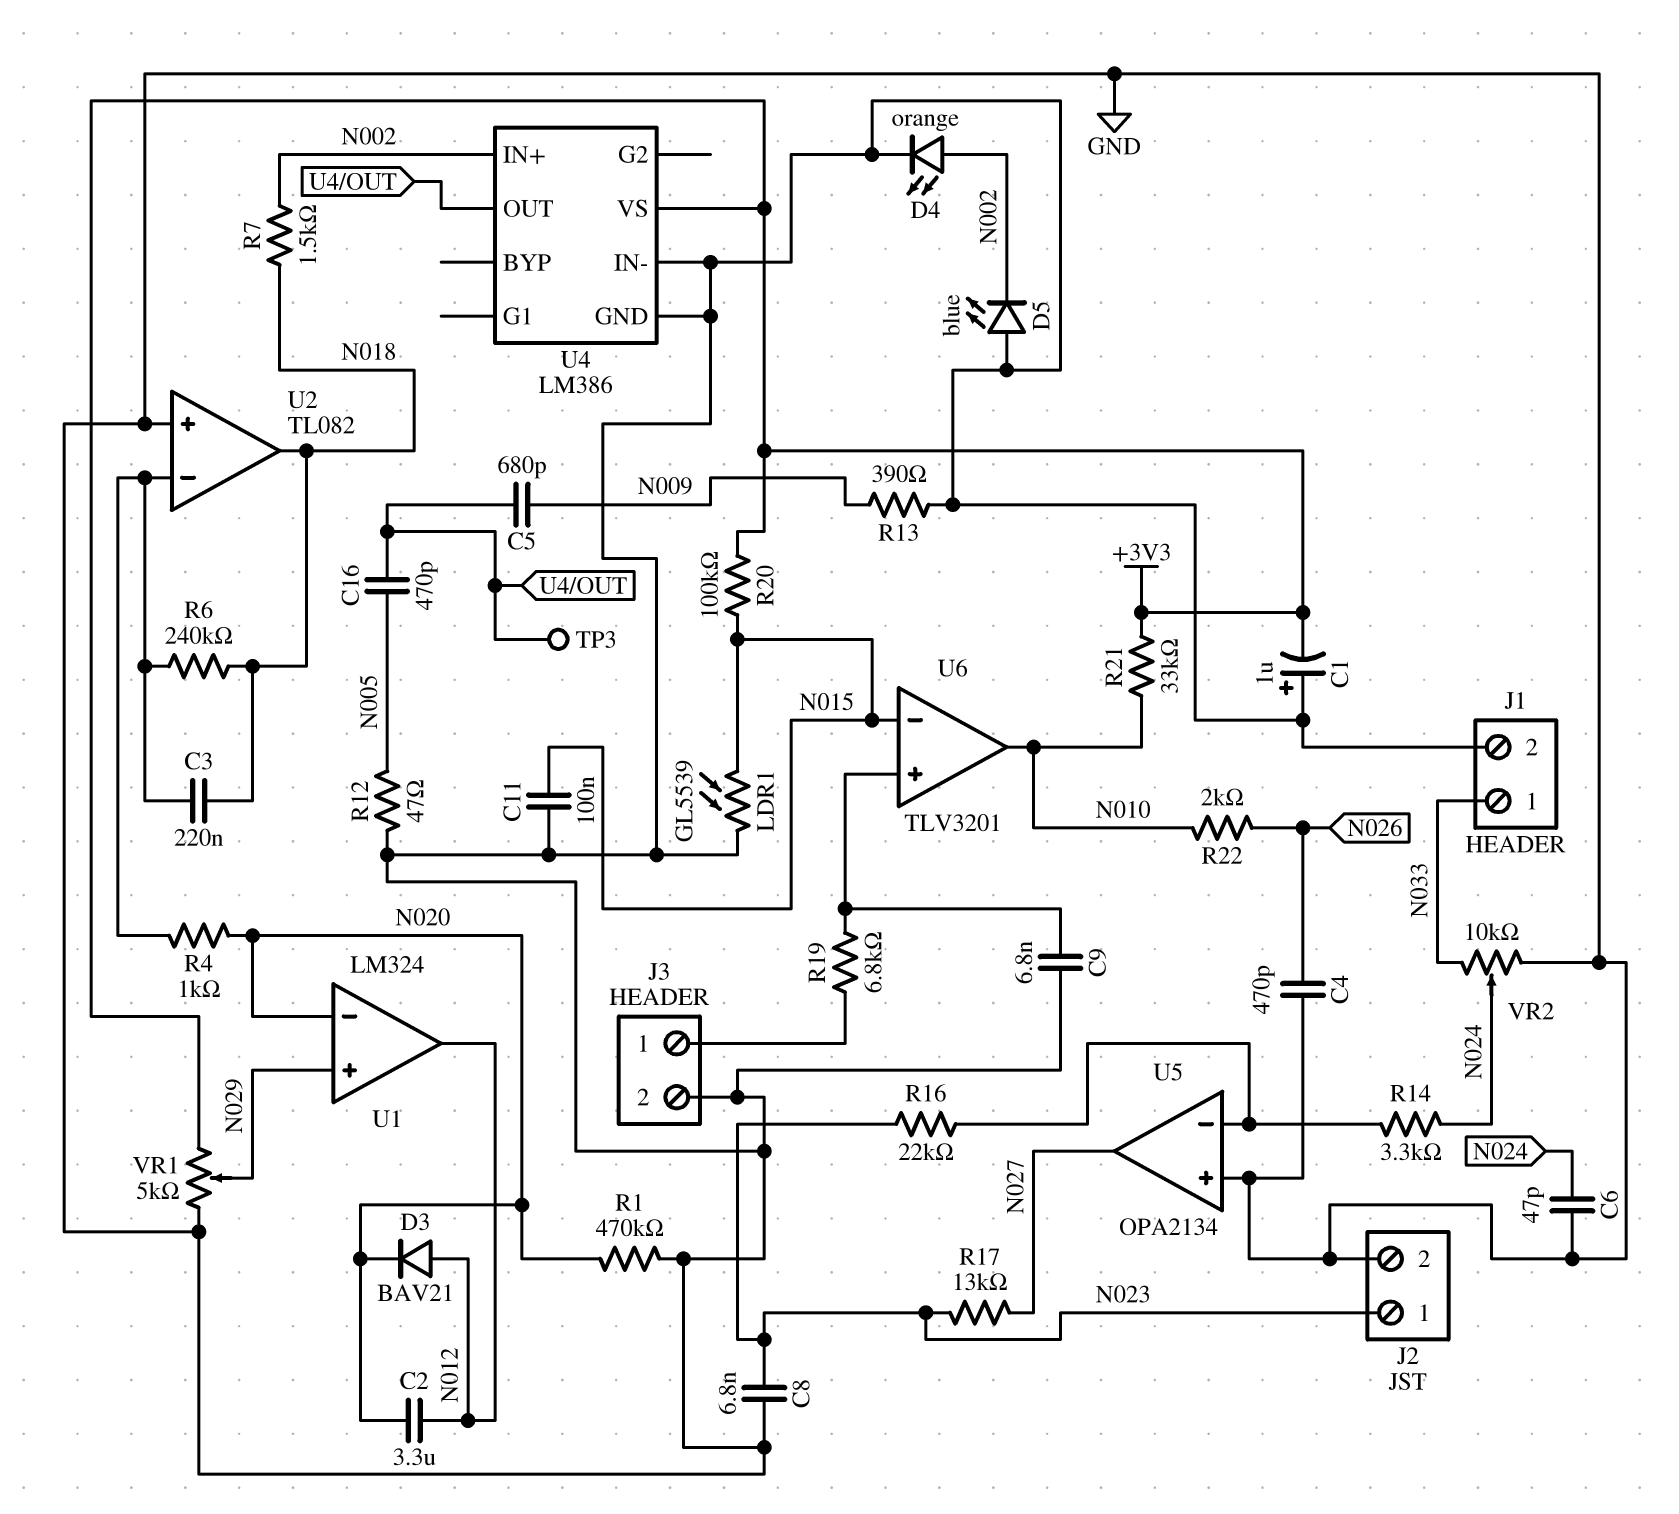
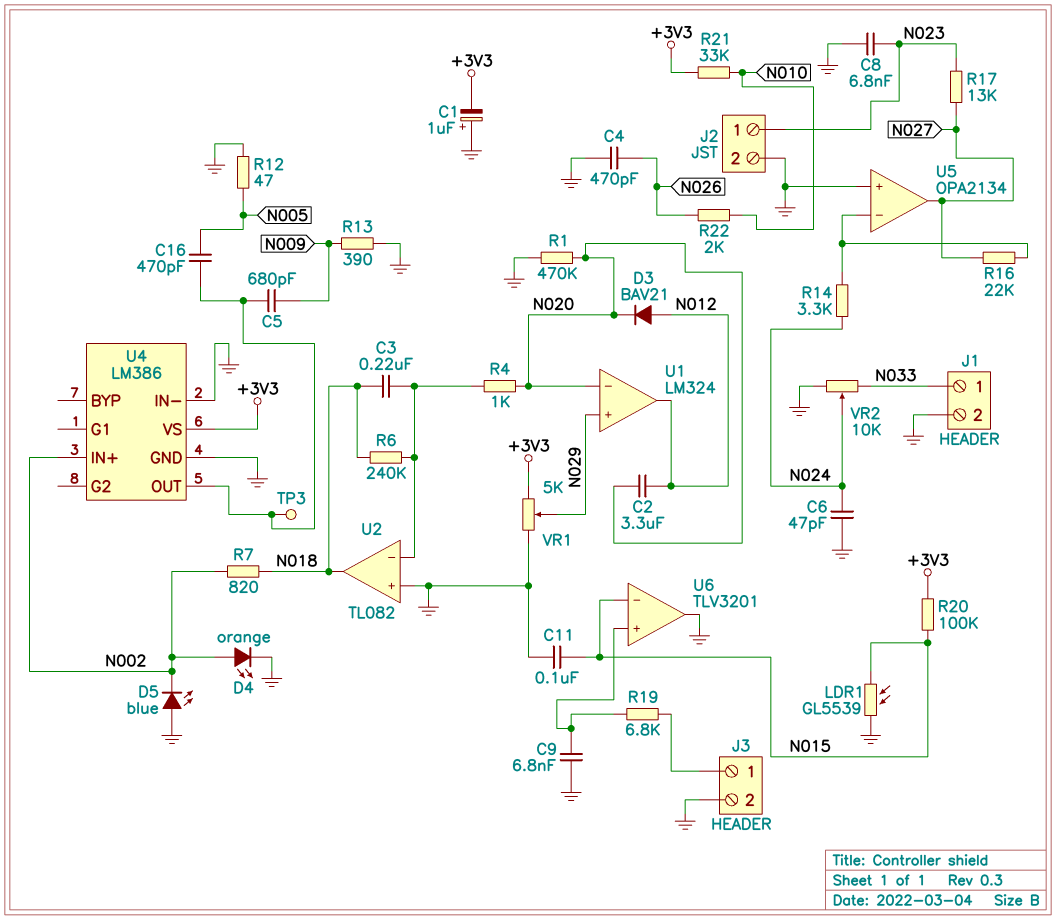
R7: 1.5k (N002, N018) -> 820 (N002, N018)
R16: 22k (N023, U5/in-) -> 22k (N027, U5/in-)
U6 pin out: N010 -> GND

